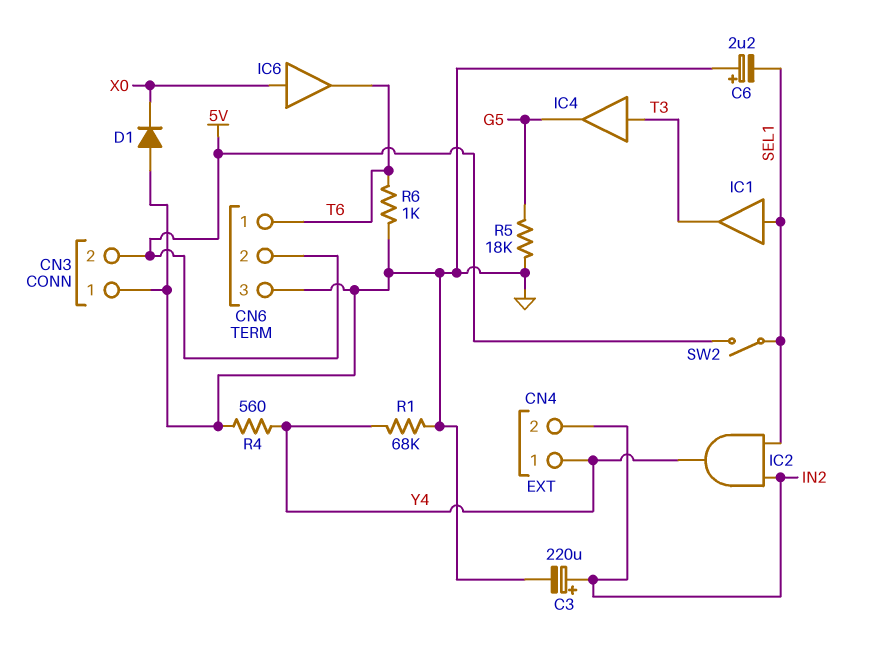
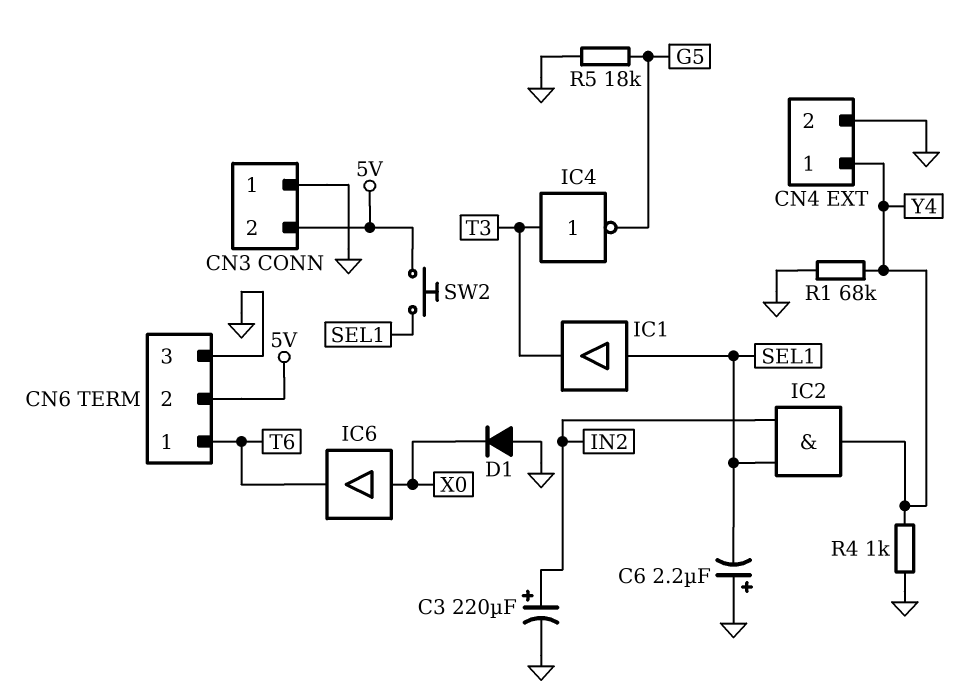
CN4 pin 2: IN2 -> GND
IC4: buffer (in T3, out G5) -> NOT (in T3, out G5)
R4: 560 (GND, Y4) -> 1k (GND, Y4)
R6: 1k (GND, T6) -> none
SW2: switch (5V, SEL1) -> button (5V, SEL1)

